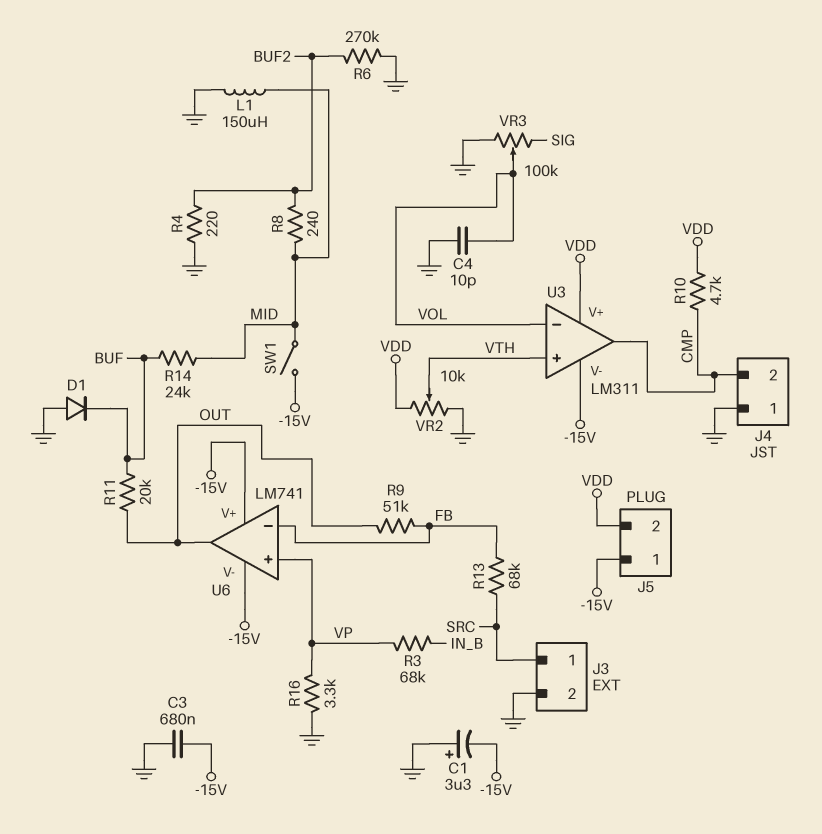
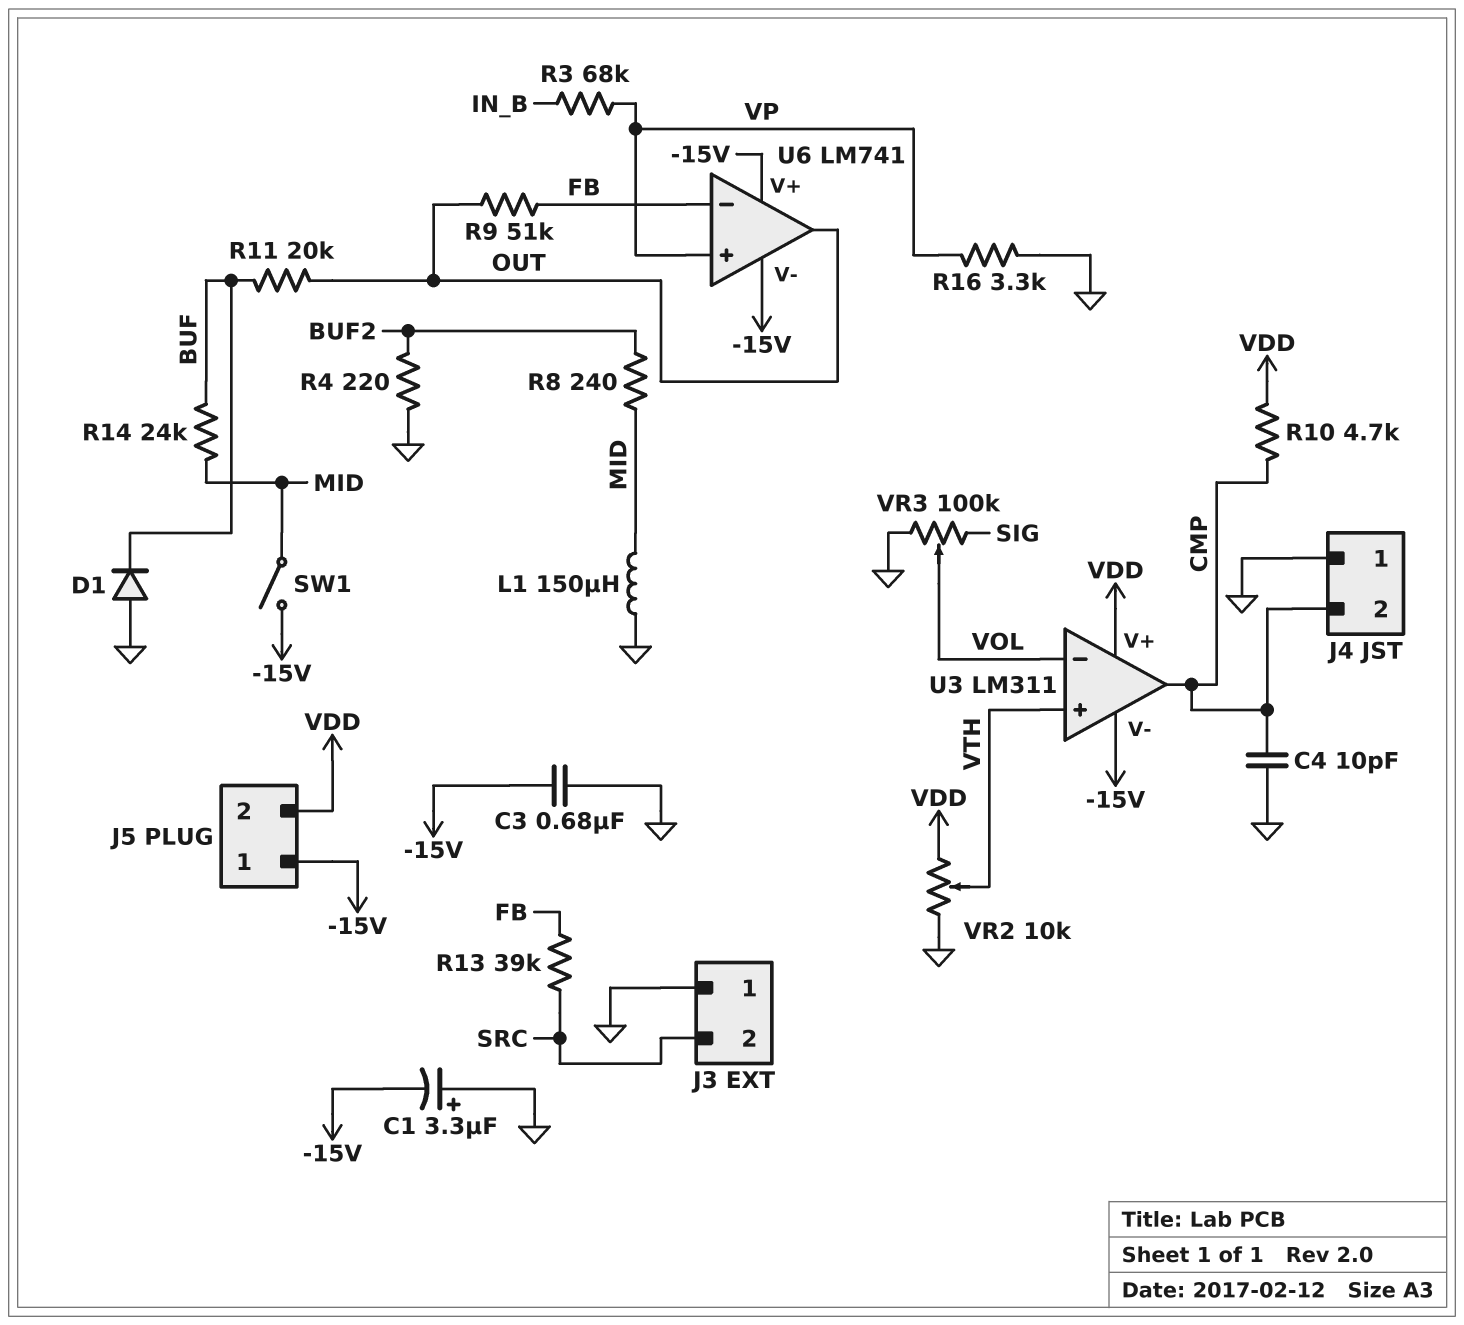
C4: 10pF (GND, VOL) -> 10pF (CMP, GND)
J3 pin 1: SRC -> GND
J3 pin 2: GND -> SRC
R6: 270k (BUF2, GND) -> none
R13: 68k (FB, SRC) -> 39k (FB, SRC)

